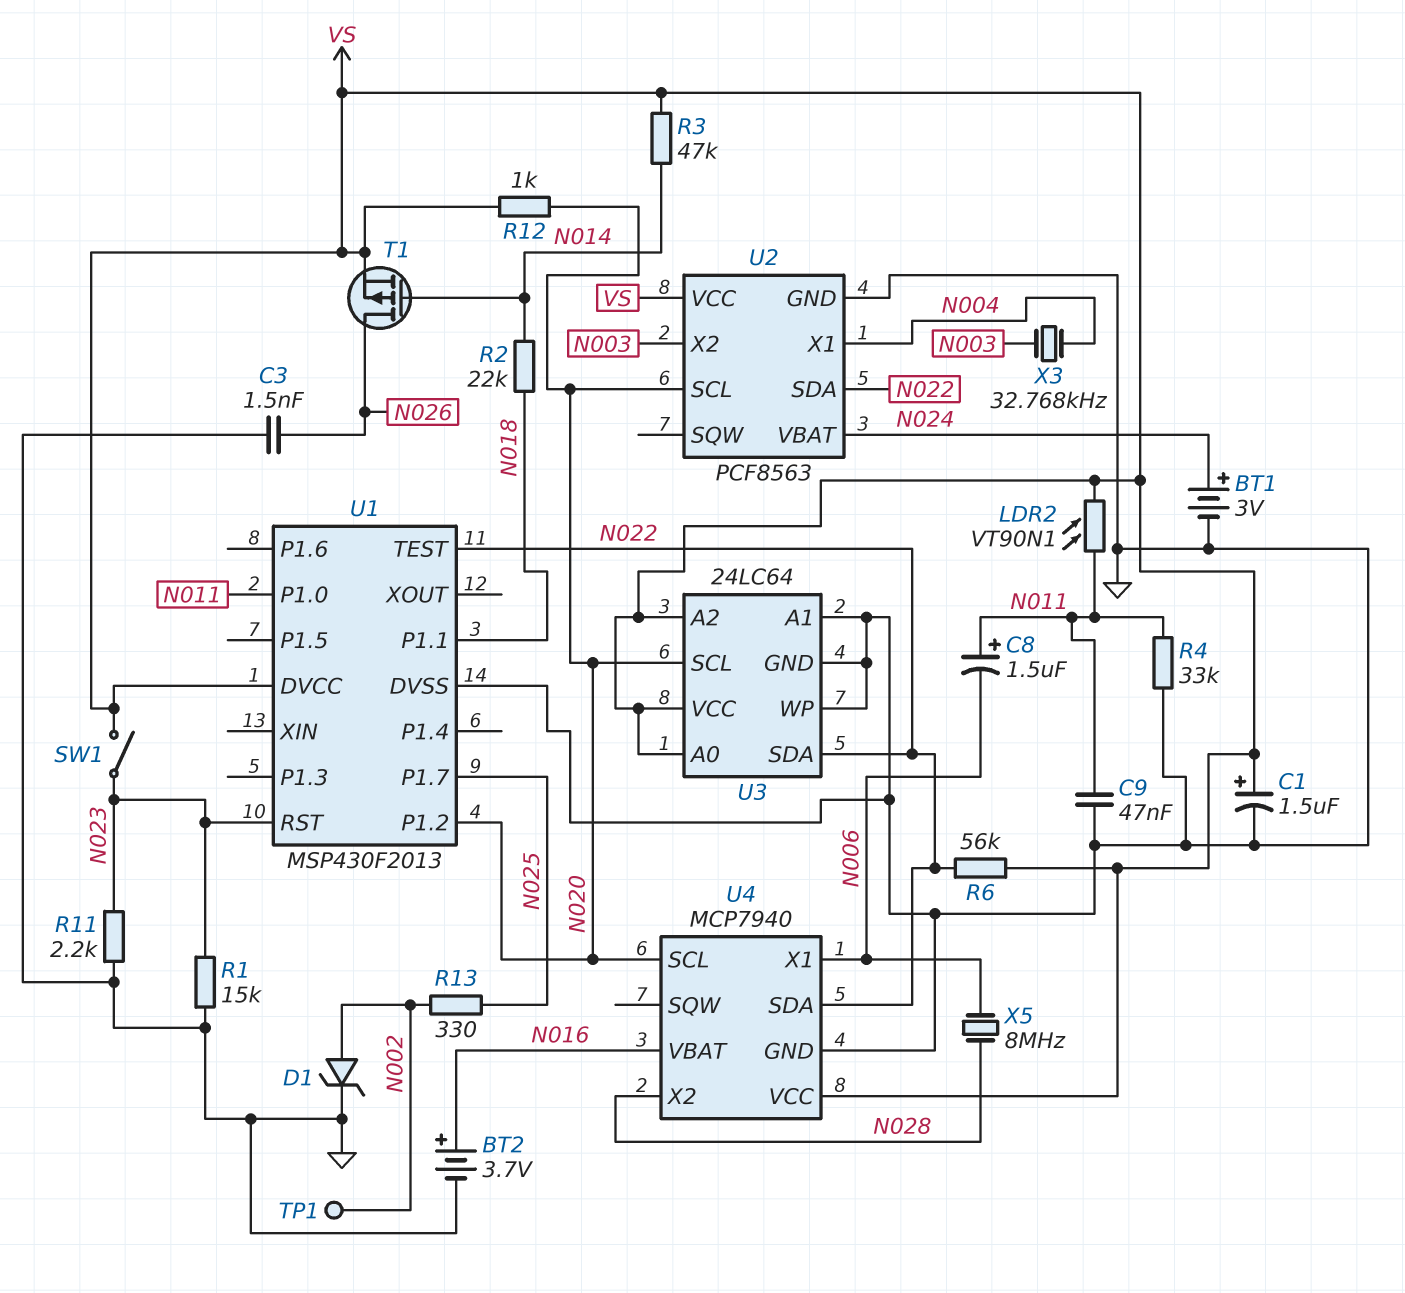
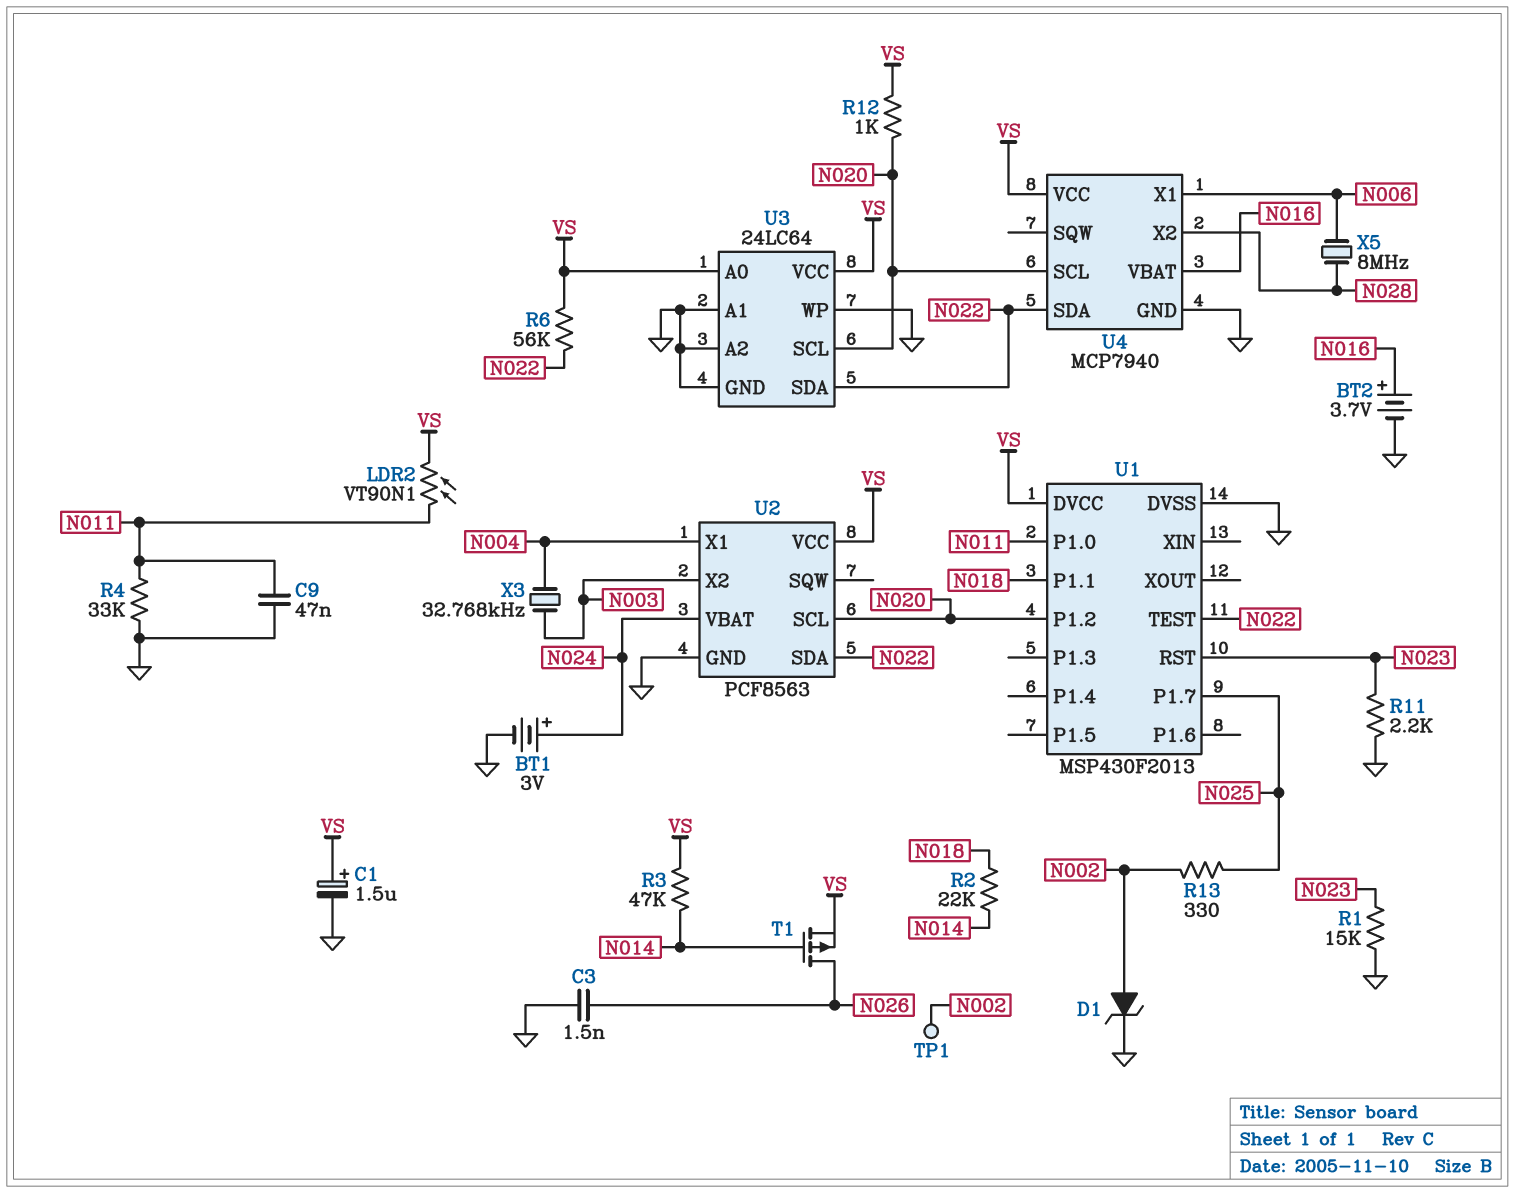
C8: 1.5uF (plus N011, minus N006) -> none
SW1: switch (N023, VS) -> none
U3 pin A2: VS -> GND

